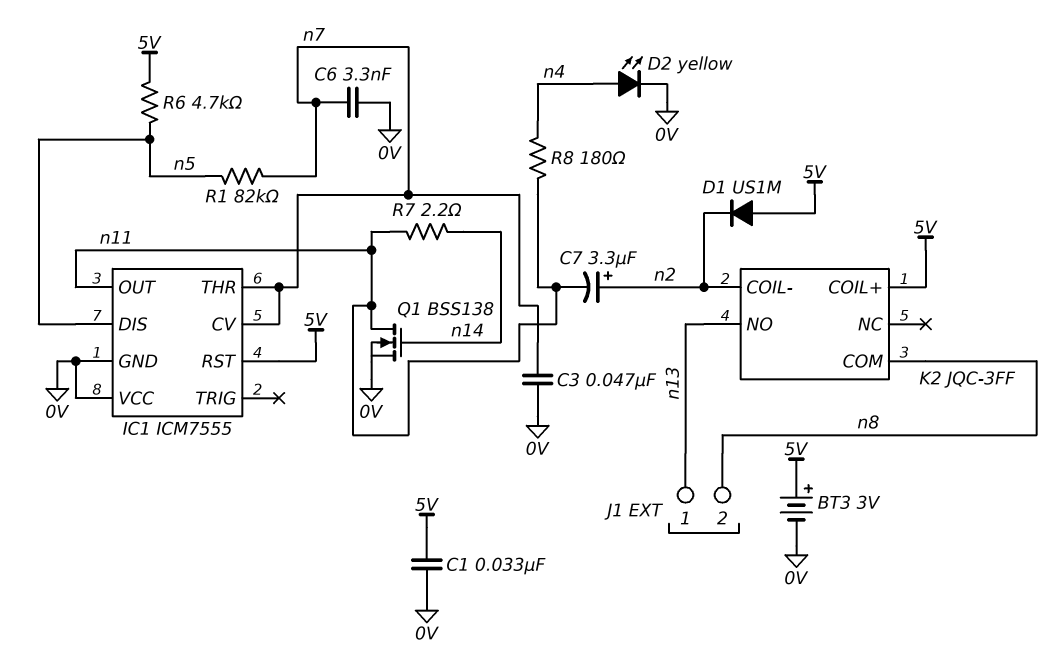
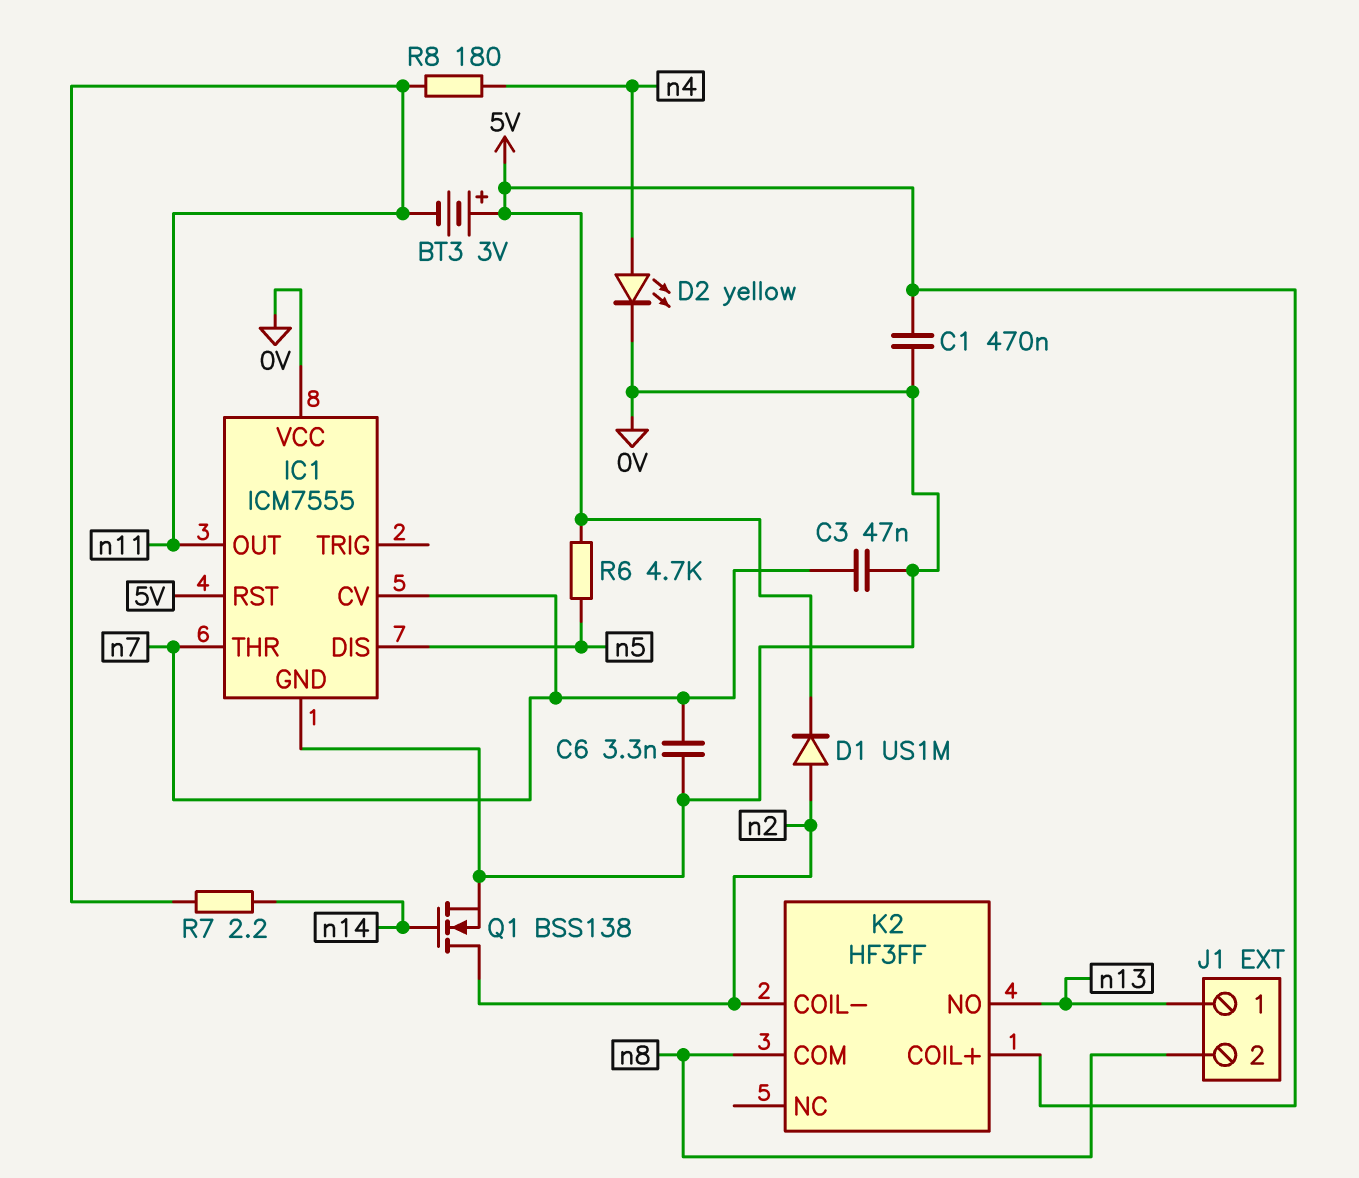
BT3: 3V (plus 5V, minus 0V) -> 3V (plus 5V, minus n11)
C1: 33nF (0V, 5V) -> 470nF (0V, 5V)
C7: 3.3uF (plus n2, minus n11) -> none
D1: diode US1M (A 5V, K n2) -> diode US1M (A n2, K 5V)
K2: JQC-3FF -> HF3FF
Q1: NMOS BSS138 (G n14, D n11, S 0V) -> NMOS BSS138 (G n14, D n2, S 0V)
R1: 82k (n5, n7) -> none

